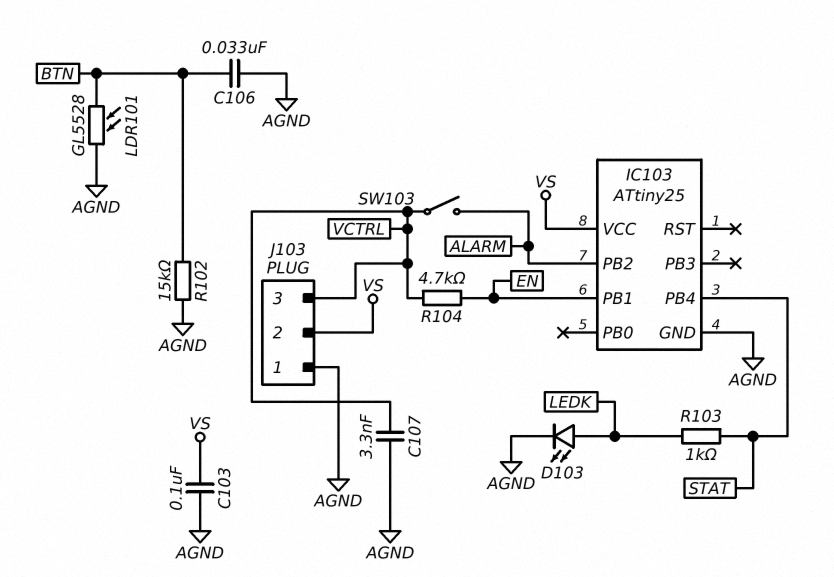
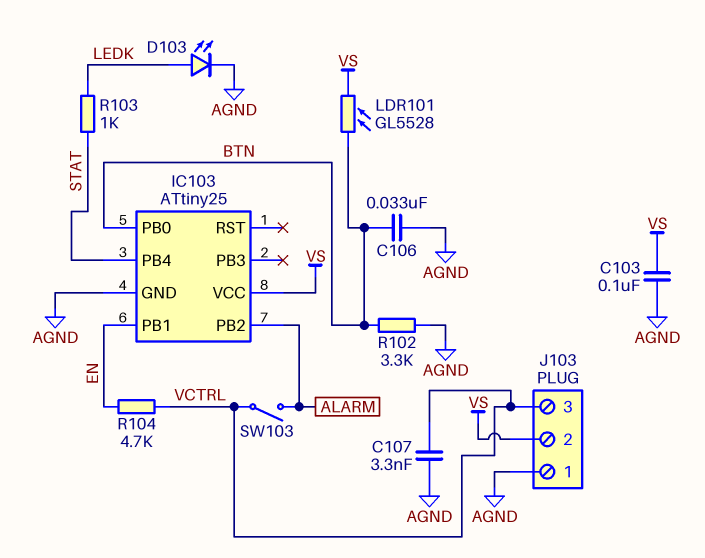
IC103 pin PB0: none -> BTN
LDR101: GL5528 (AGND, BTN) -> GL5528 (BTN, VS)
R102: 15k (AGND, BTN) -> 3.3k (AGND, BTN)

